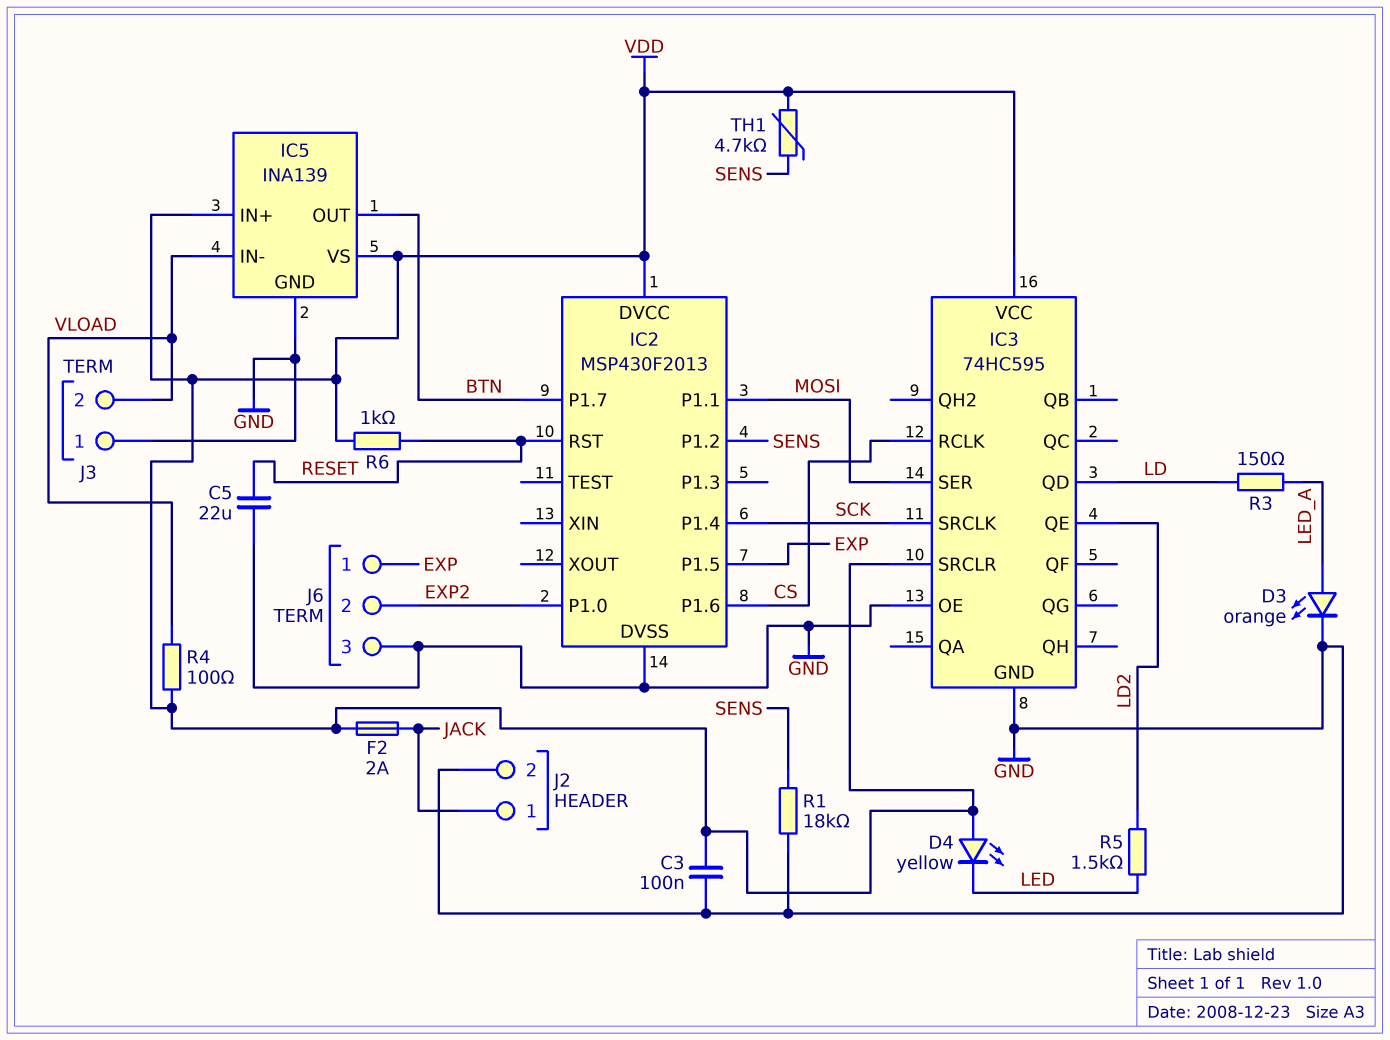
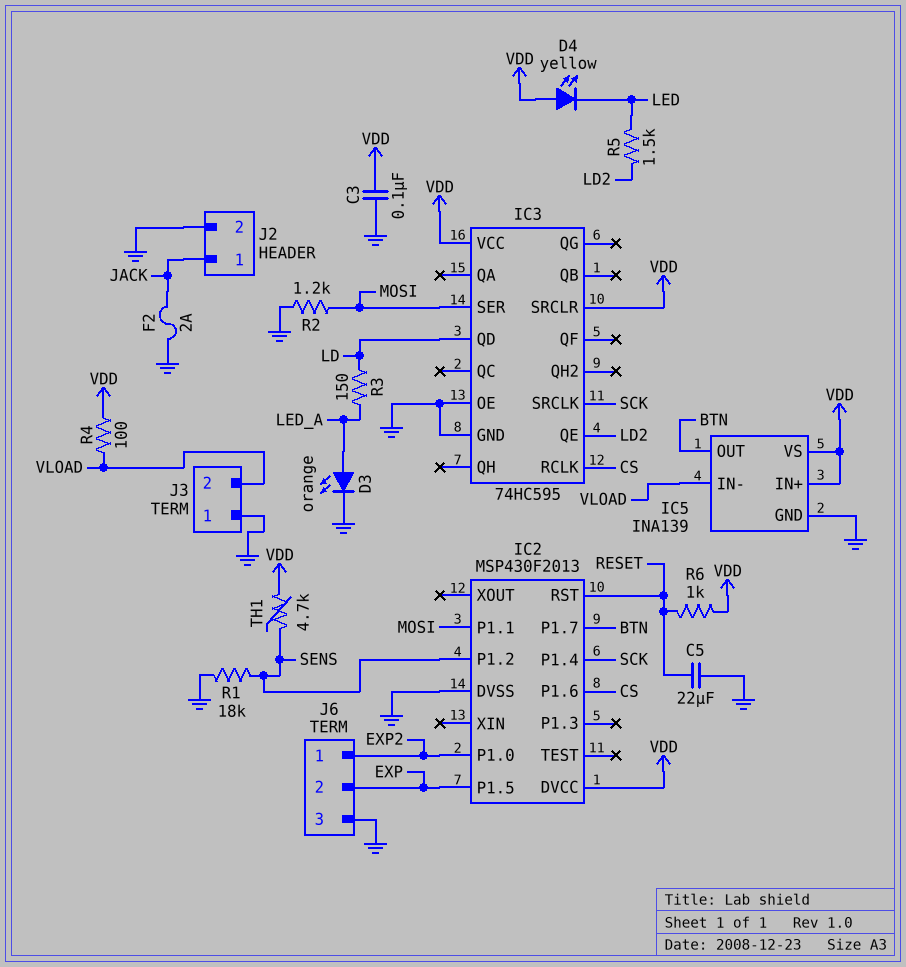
F2: 2A (JACK, VDD) -> 2A (GND, JACK)
J6 pin 1: EXP -> EXP2
J6 pin 2: EXP2 -> EXP
R2: none -> 1.2k (GND, MOSI)

